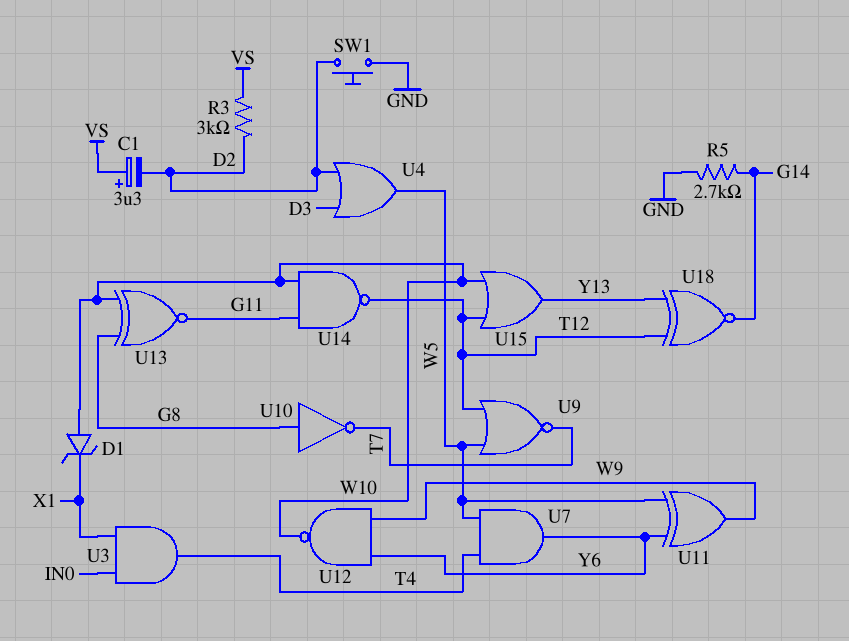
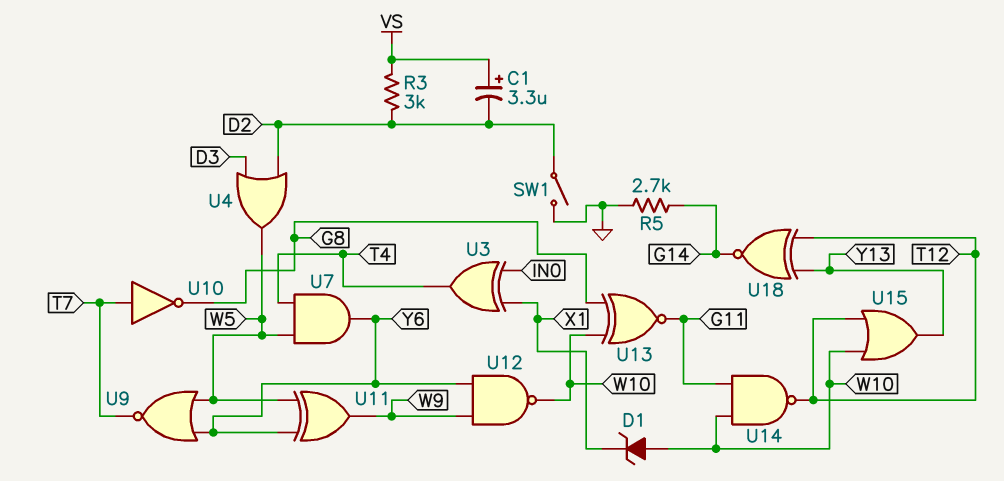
SW1: button (D2, GND) -> switch (D2, GND)
U3: AND (in IN0, in X1, out T4) -> XOR (in IN0, in X1, out T4)
U9: NOR (in T12, in W5, out T7) -> NOR (in W5, in Y6, out T7)
U10: NOT (in G8, out T7) -> NOT (in T7, out G8)

